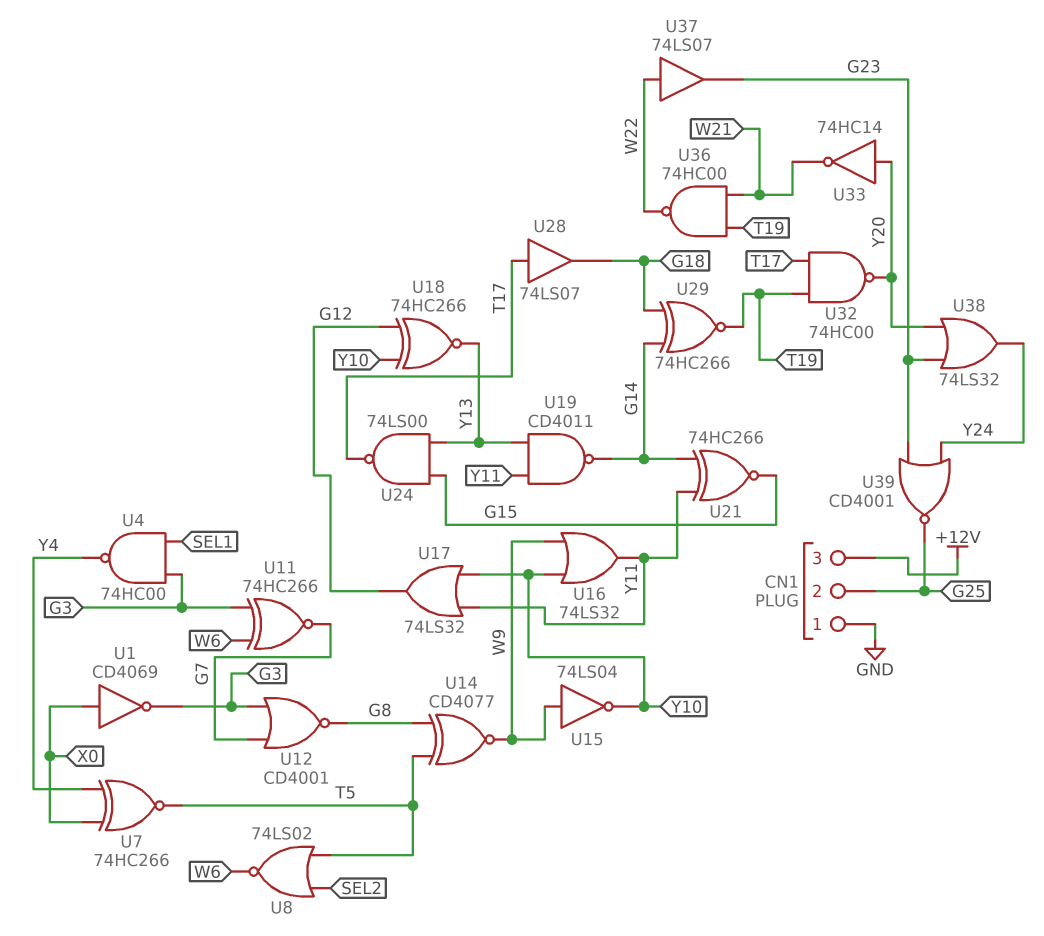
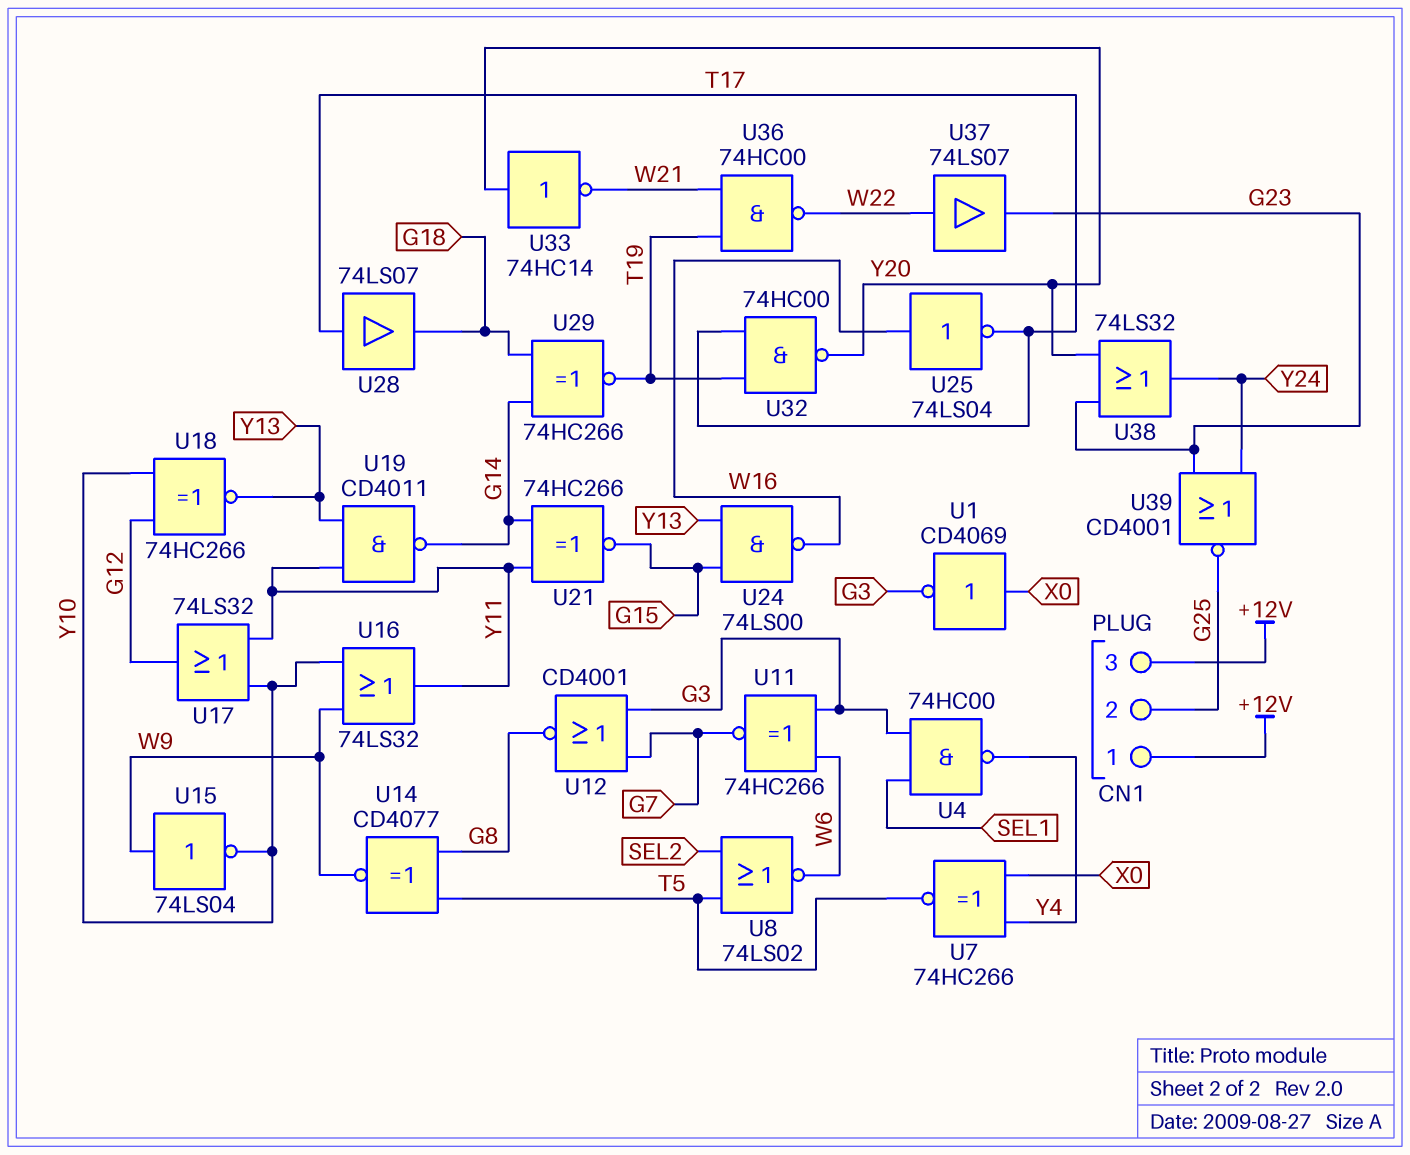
CN1 pin 1: GND -> +12V
U24: NAND 74LS00 (in G15, in Y13, out T17) -> NAND 74LS00 (in G15, in Y13, out W16)
U25: none -> NOT 74LS04 (in W16, out T17)

